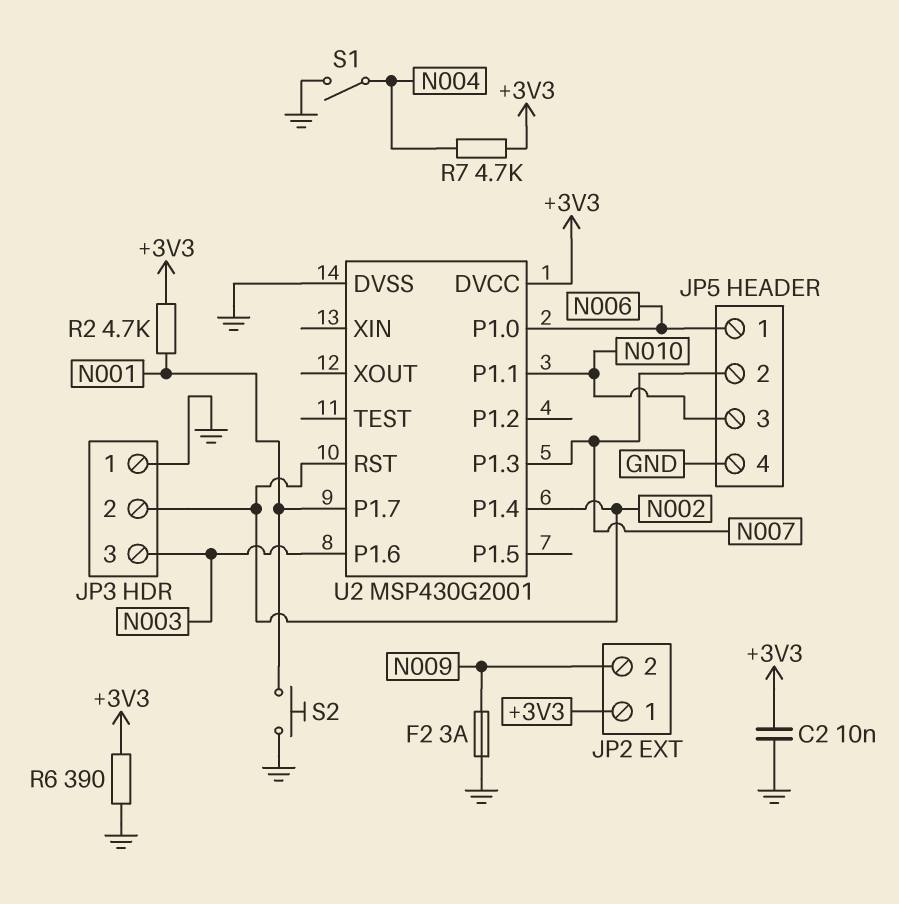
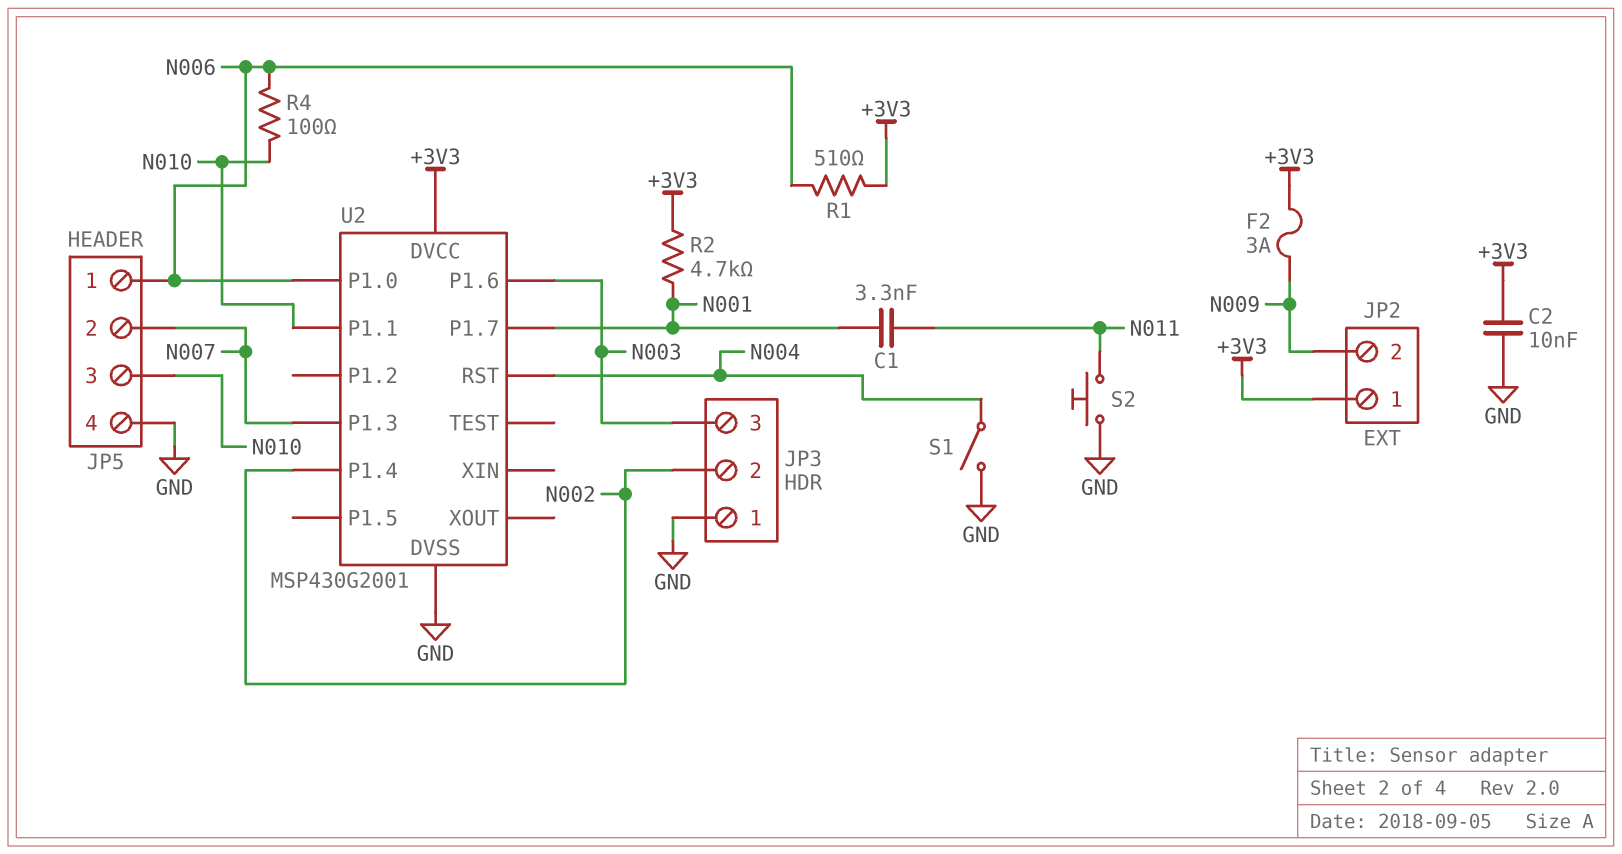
C1: none -> 3.3nF (N001, N011)
F2: 3A (GND, N009) -> 3A (+3V3, N009)
R1: none -> 510 (+3V3, N006)
R4: none -> 100 (N006, N010)
R6: 390 (+3V3, GND) -> none
R7: 4.7k (+3V3, N004) -> none
S2: button (GND, N001) -> button (GND, N011)
U2 pin RST: N002 -> N004

